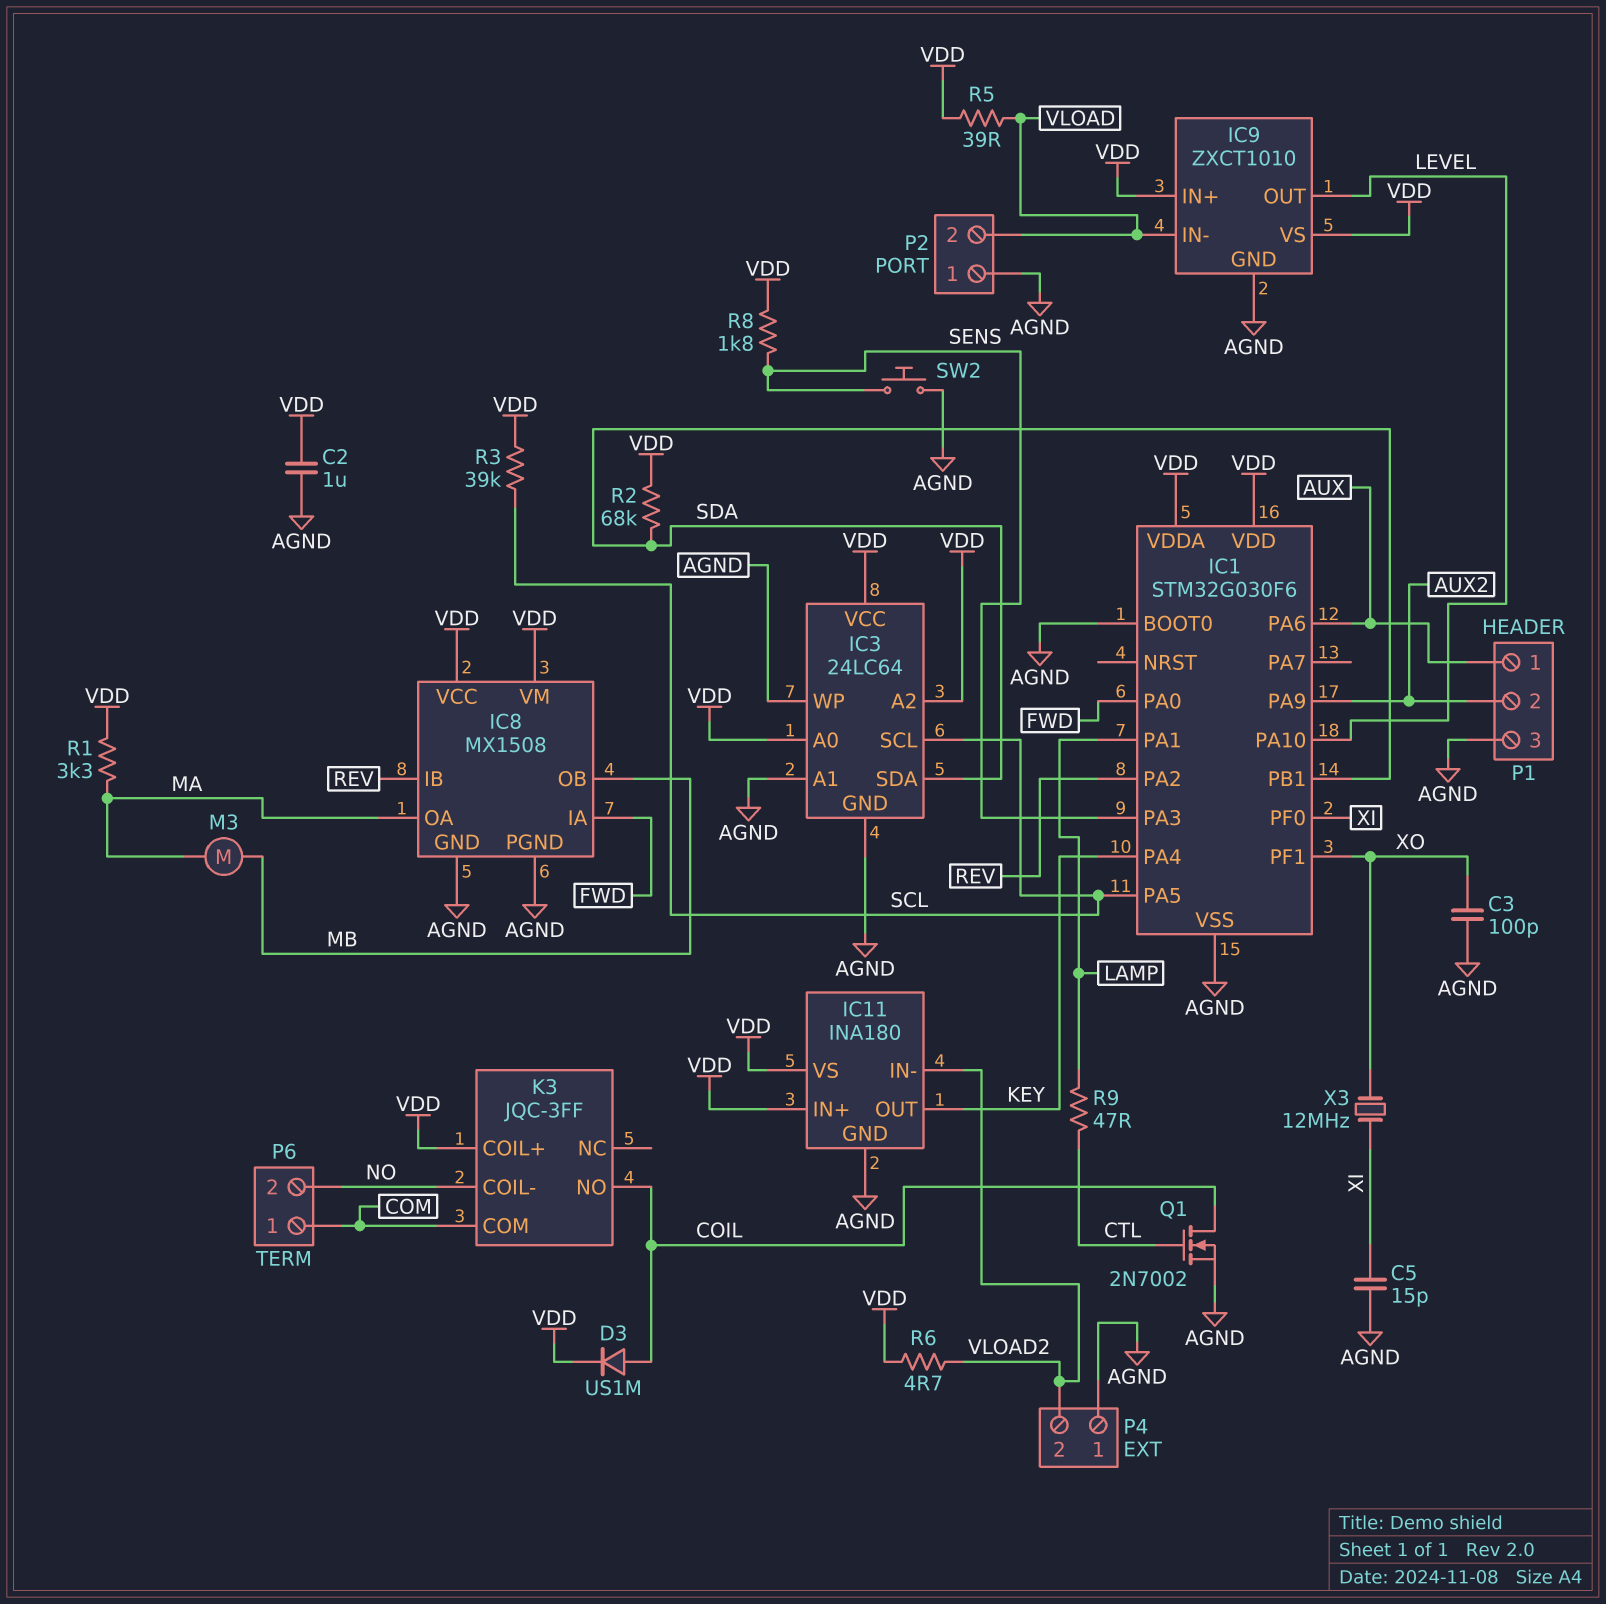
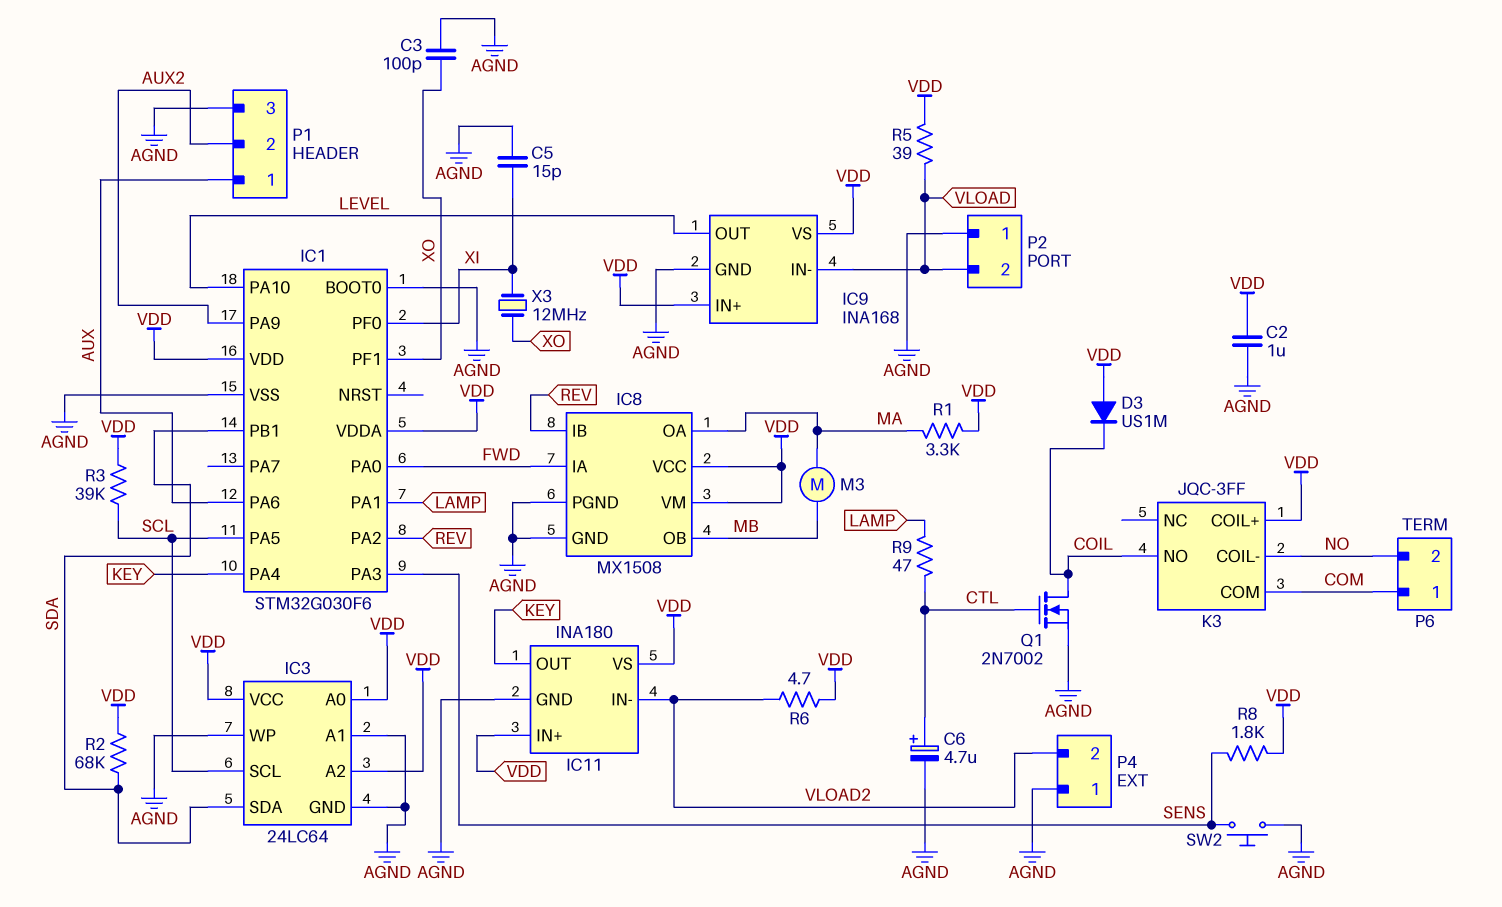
C6: none -> 4.7uF (plus CTL, minus AGND)
D3: diode US1M (A COIL, K VDD) -> diode US1M (A VDD, K COIL)
IC9: ZXCT1010 -> INA168

